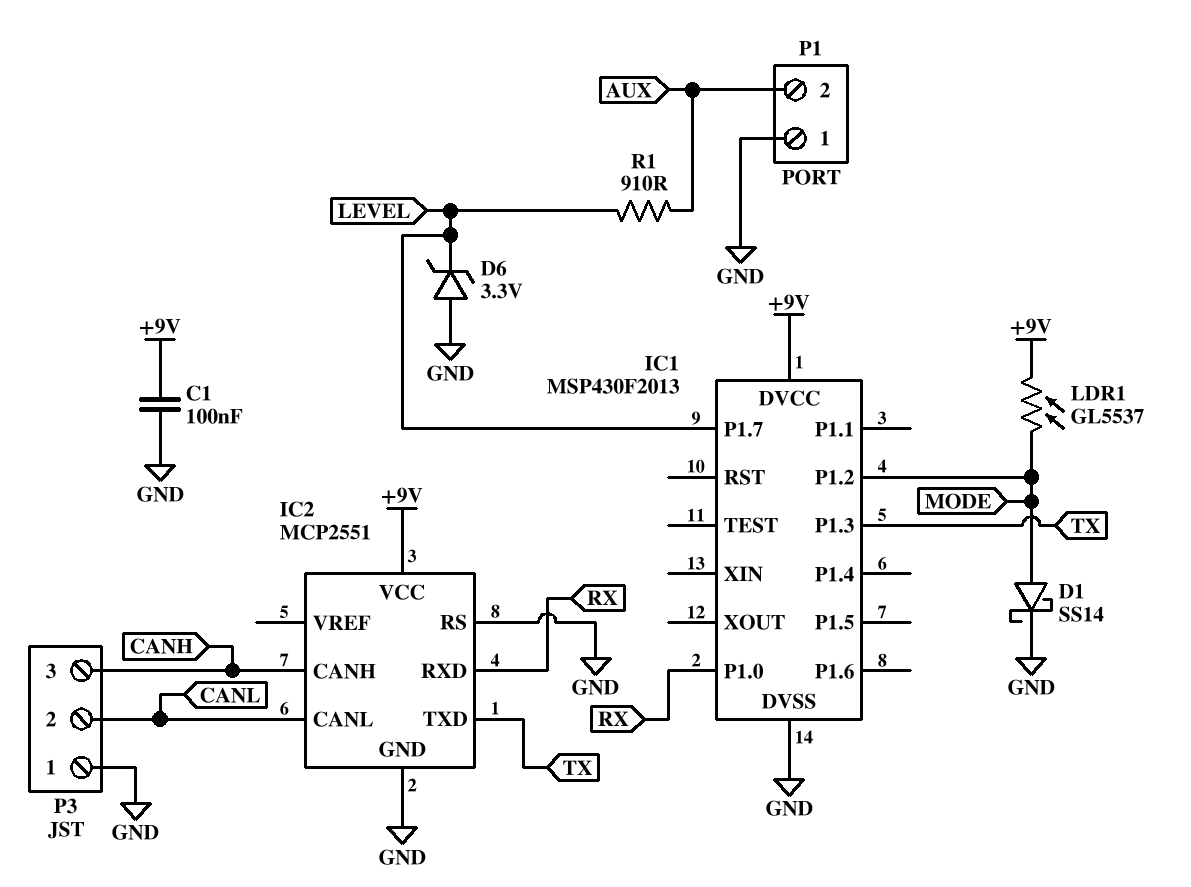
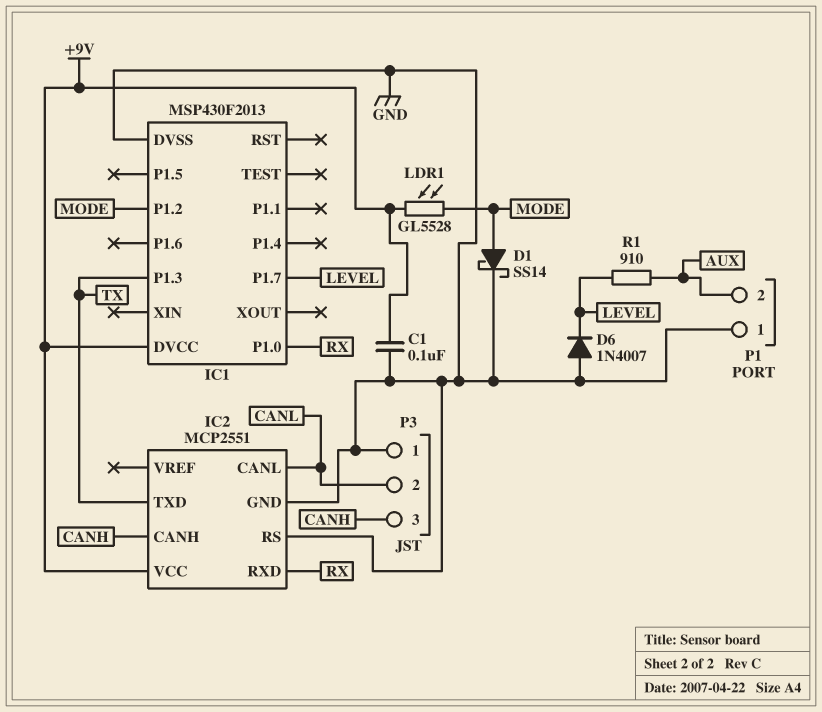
D6: zener 3.3V (A GND, K LEVEL) -> diode 1N4007 (A GND, K LEVEL)
LDR1: GL5537 (+9V, MODE) -> GL5528 (+9V, MODE)

